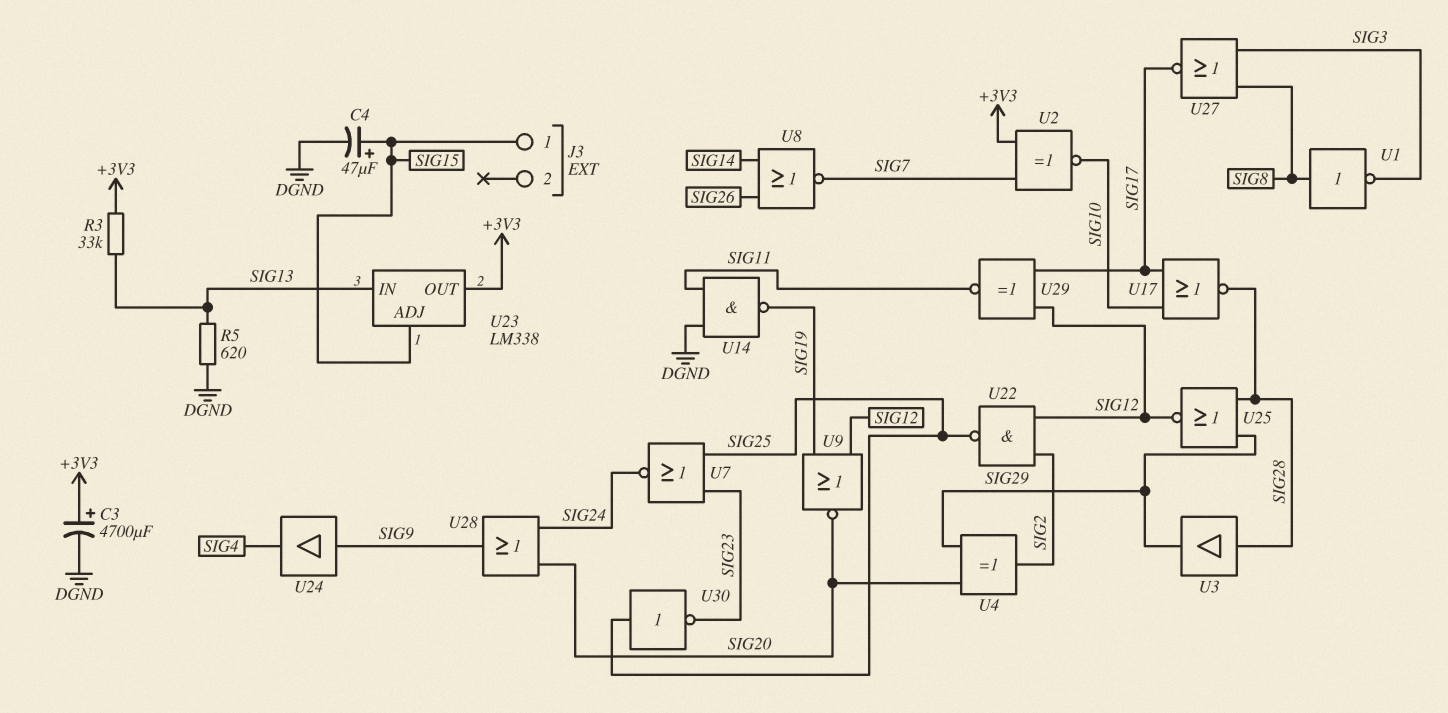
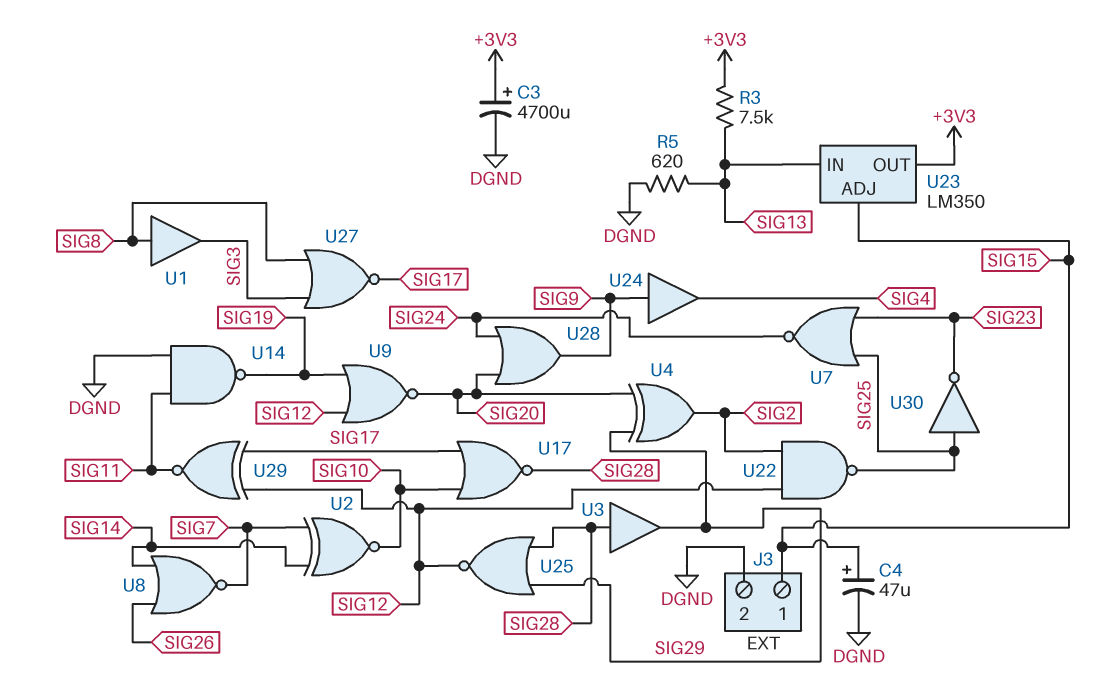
J3 pin 2: none -> DGND
R3: 33k (+3V3, SIG13) -> 7.5k (+3V3, SIG13)
U1: NOT (in SIG8, out SIG3) -> buffer (in SIG8, out SIG3)
U2: XNOR (in +3V3, in SIG7, out SIG10) -> XNOR (in SIG7, in SIG14, out SIG10)
U23: LM338 -> LM350

